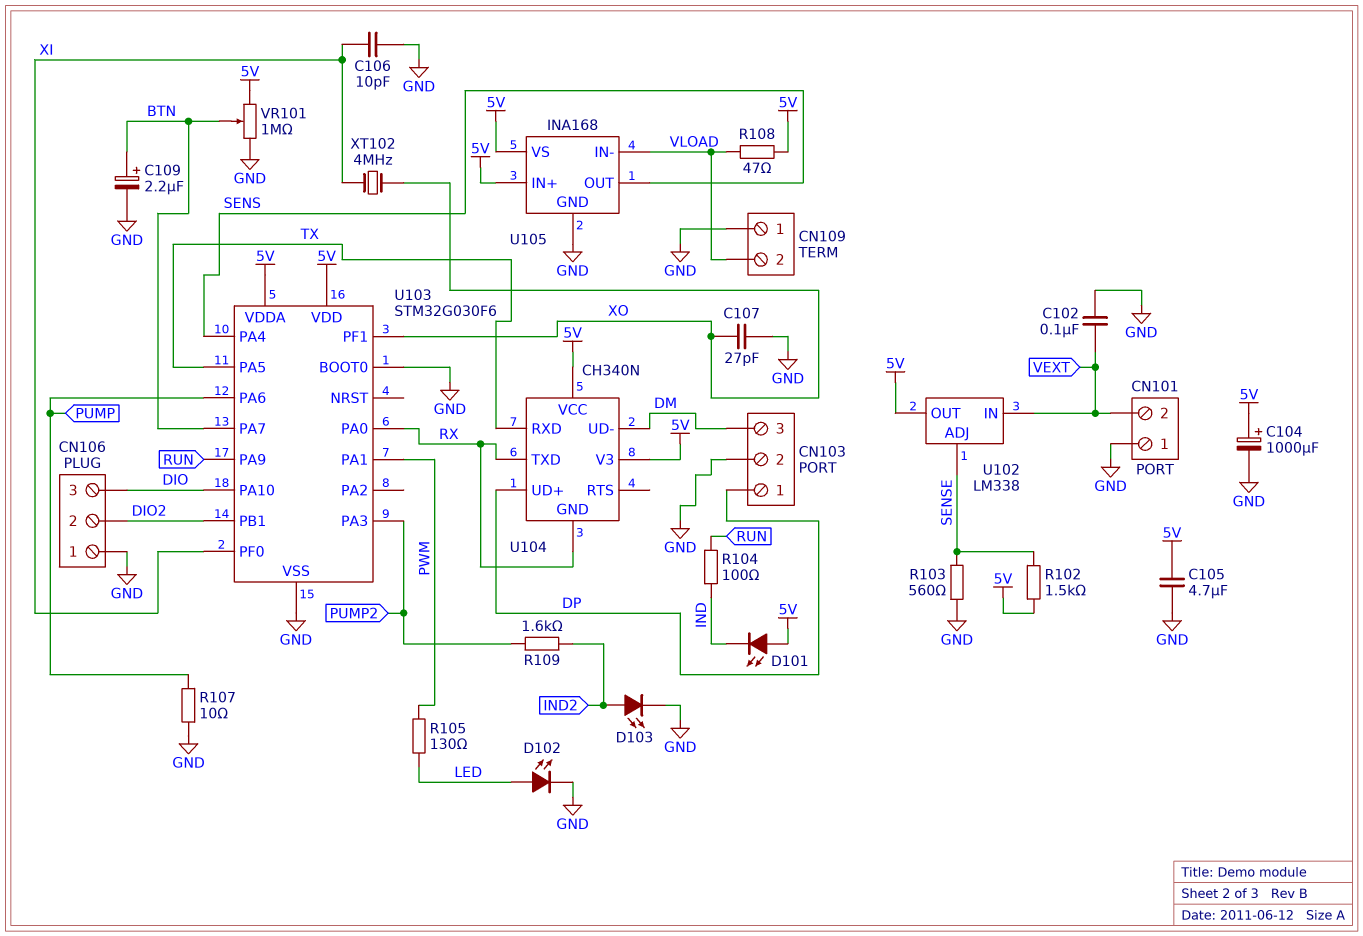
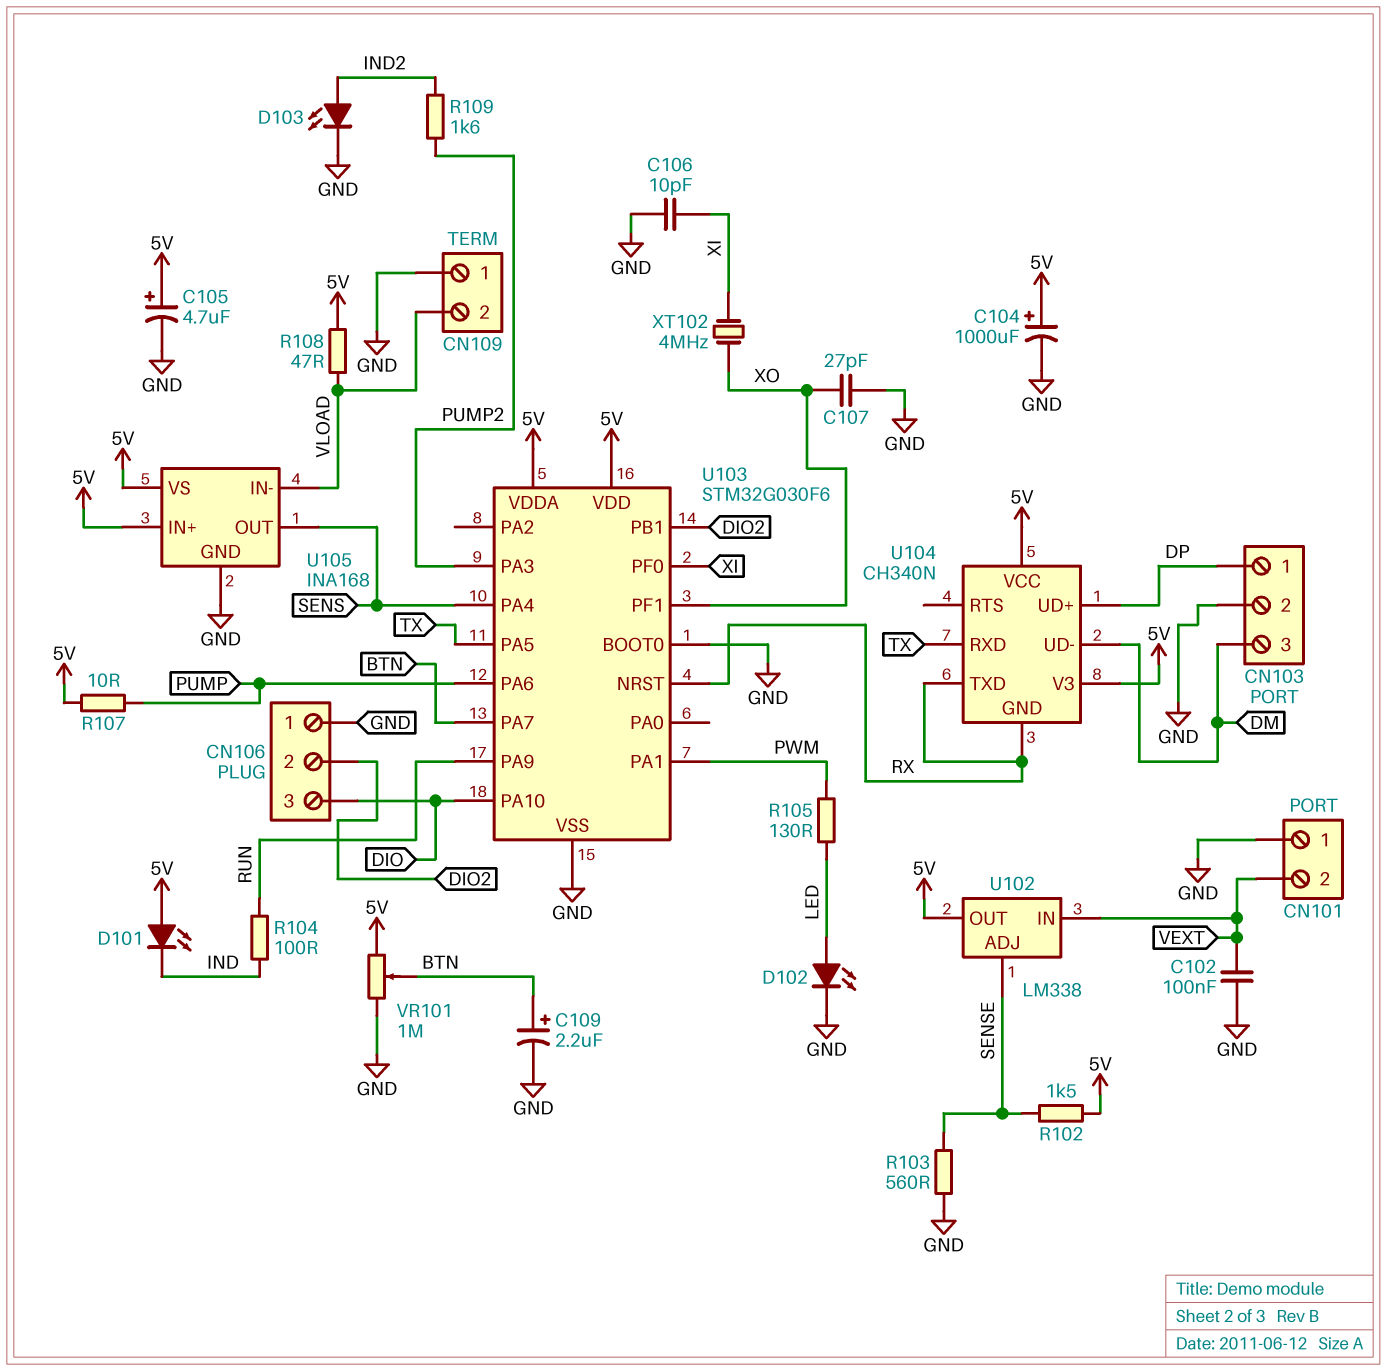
C105: 4.7uF (5V, GND) -> 4.7uF (plus 5V, minus GND)
R107: 10 (GND, PUMP) -> 10 (5V, PUMP)
U103 pin NRST: none -> RX
U103 pin PA0: RX -> none

